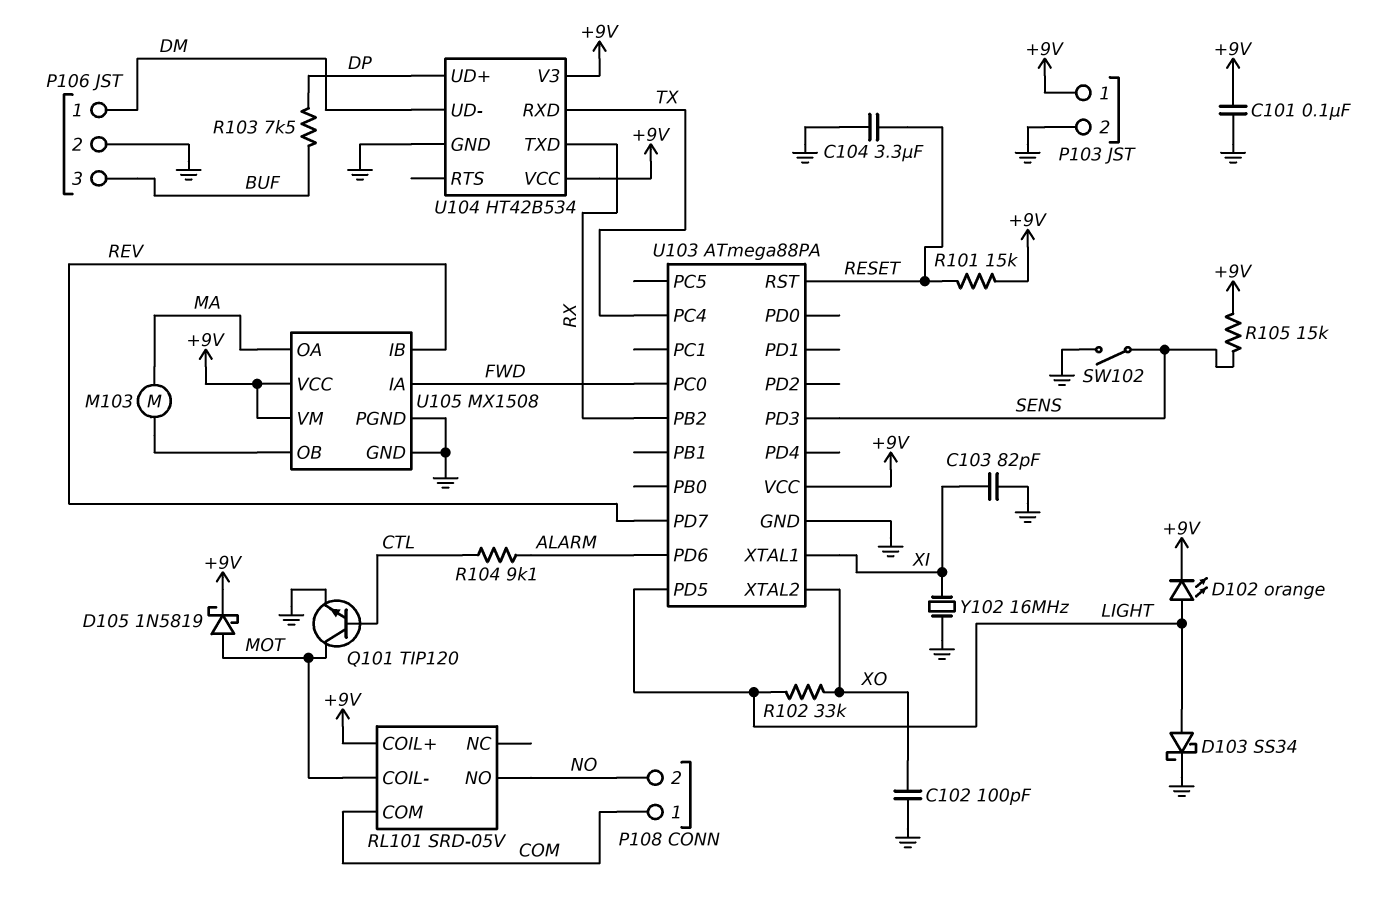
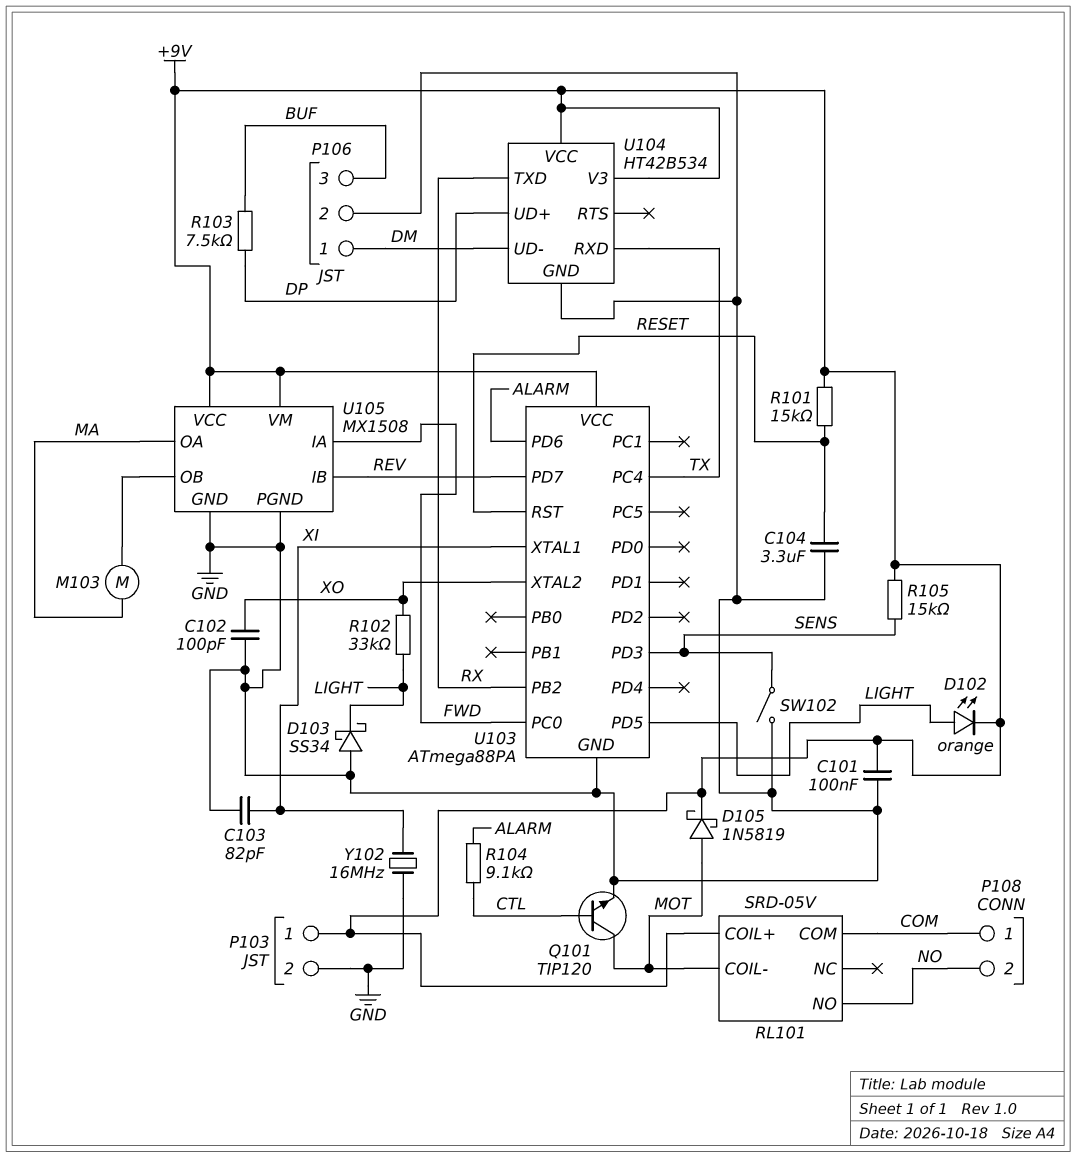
D103: schottky SS34 (A LIGHT, K GND) -> schottky SS34 (A GND, K LIGHT)

